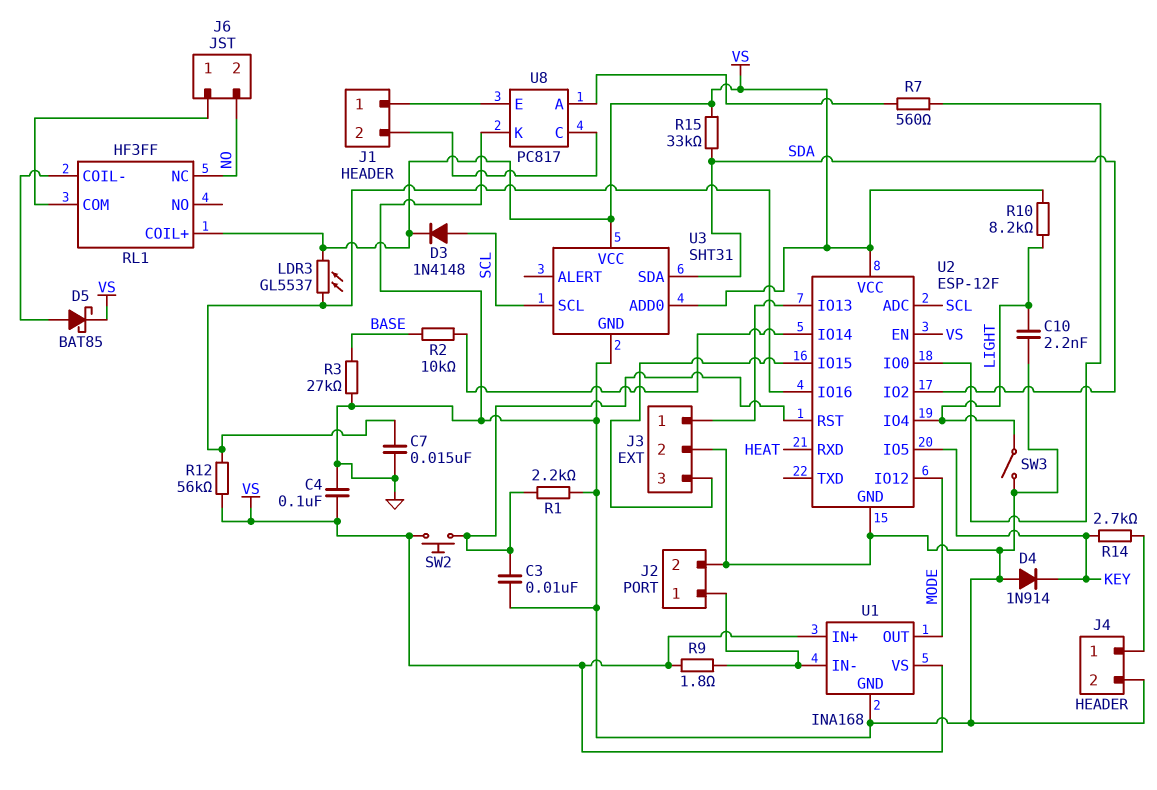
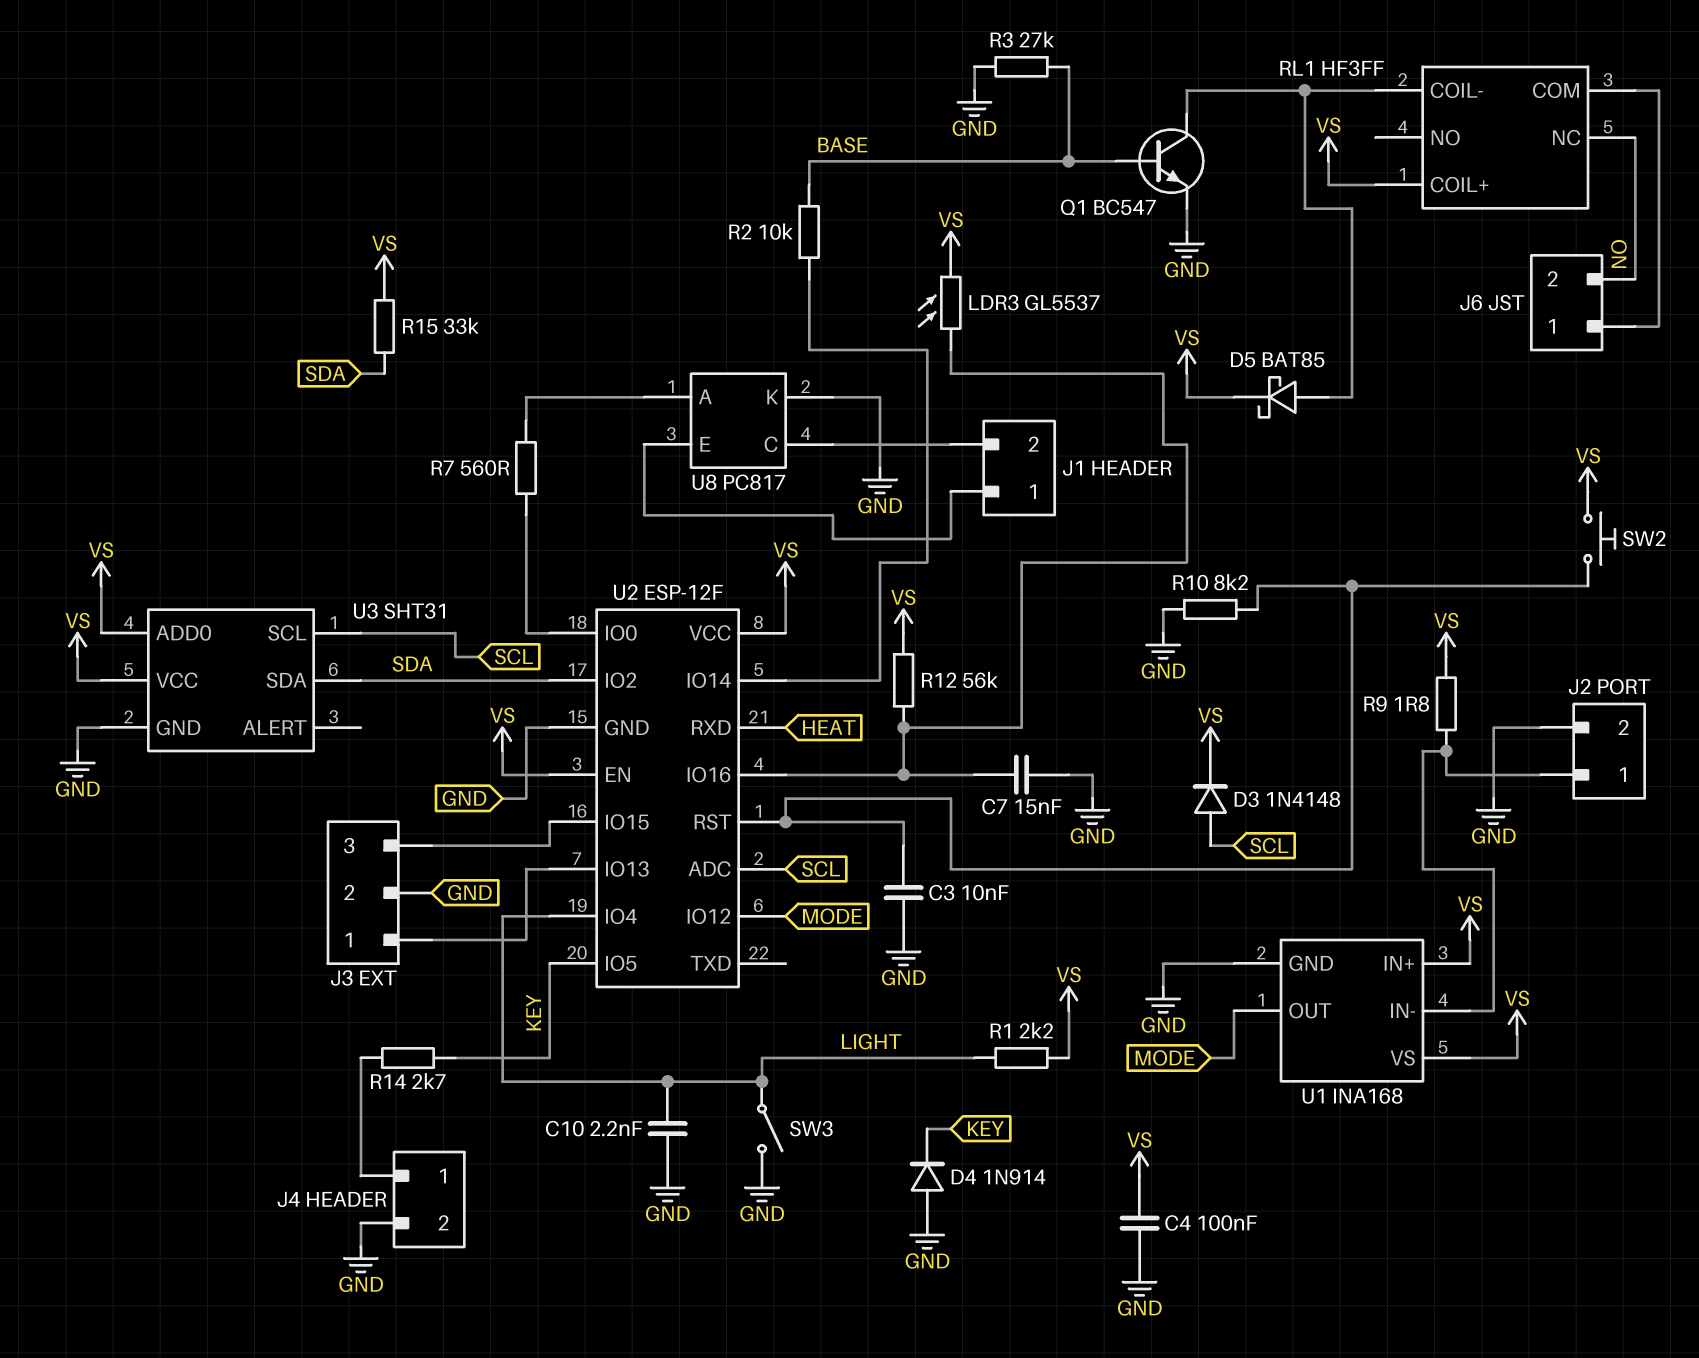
Q1: none -> NPN BC547 (B BASE, C RL1/COIL-, E GND)
R1: 2.2k (GND, U2/RST) -> 2.2k (LIGHT, VS)
R10: 8.2k (LIGHT, VS) -> 8.2k (GND, U2/RST)

